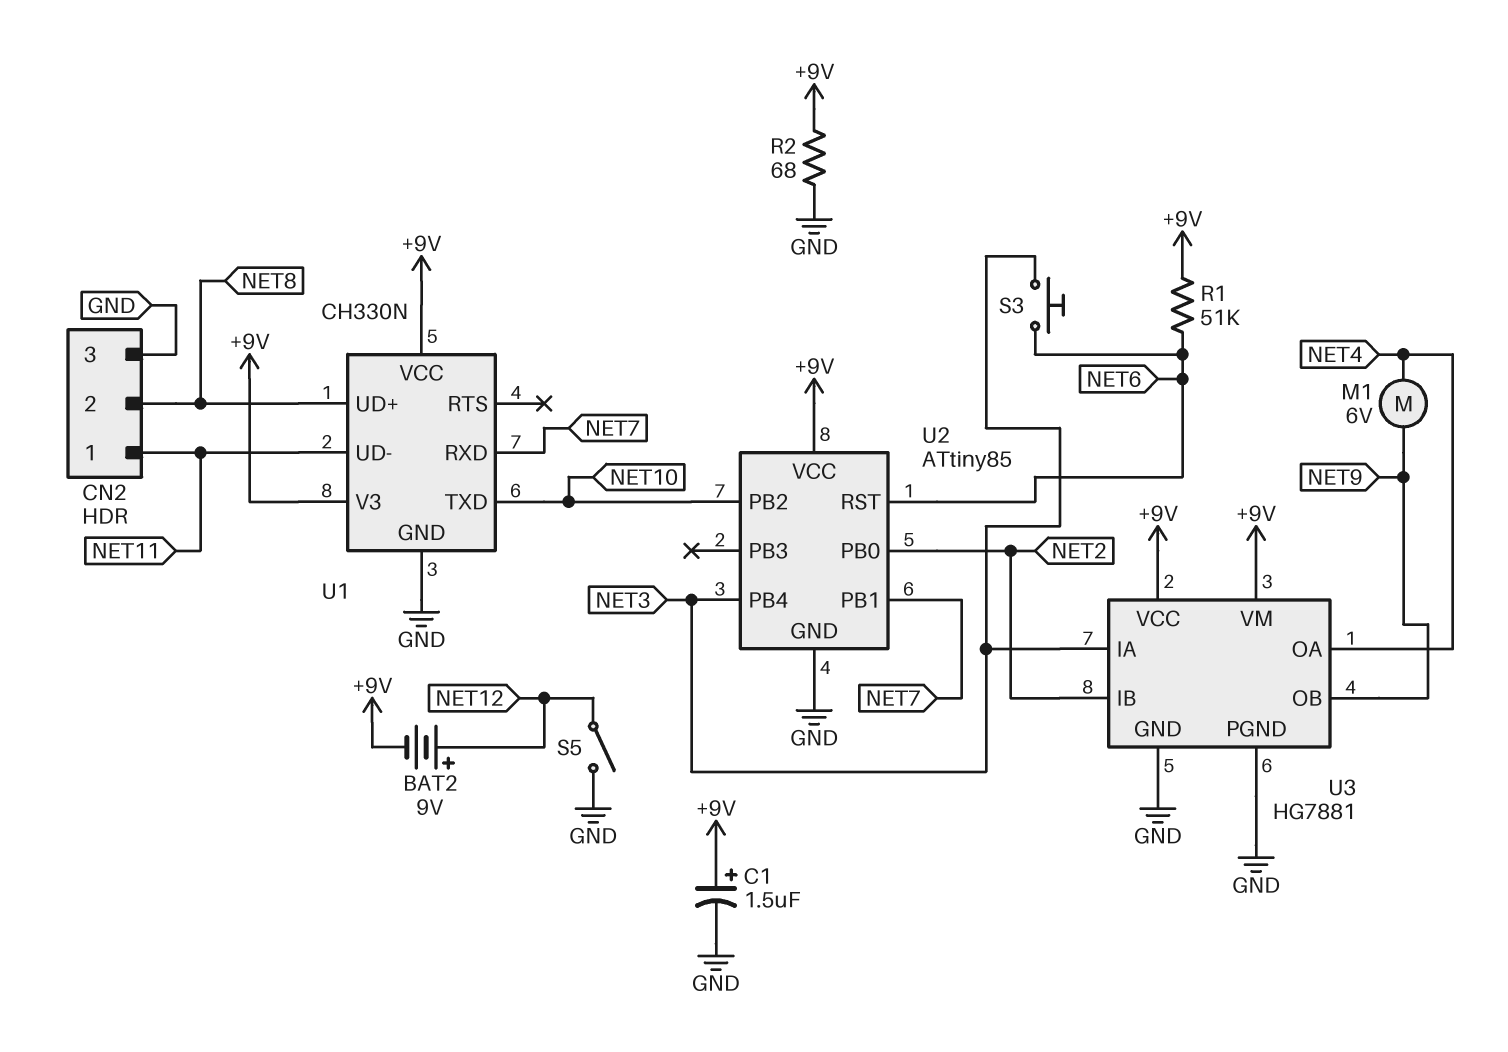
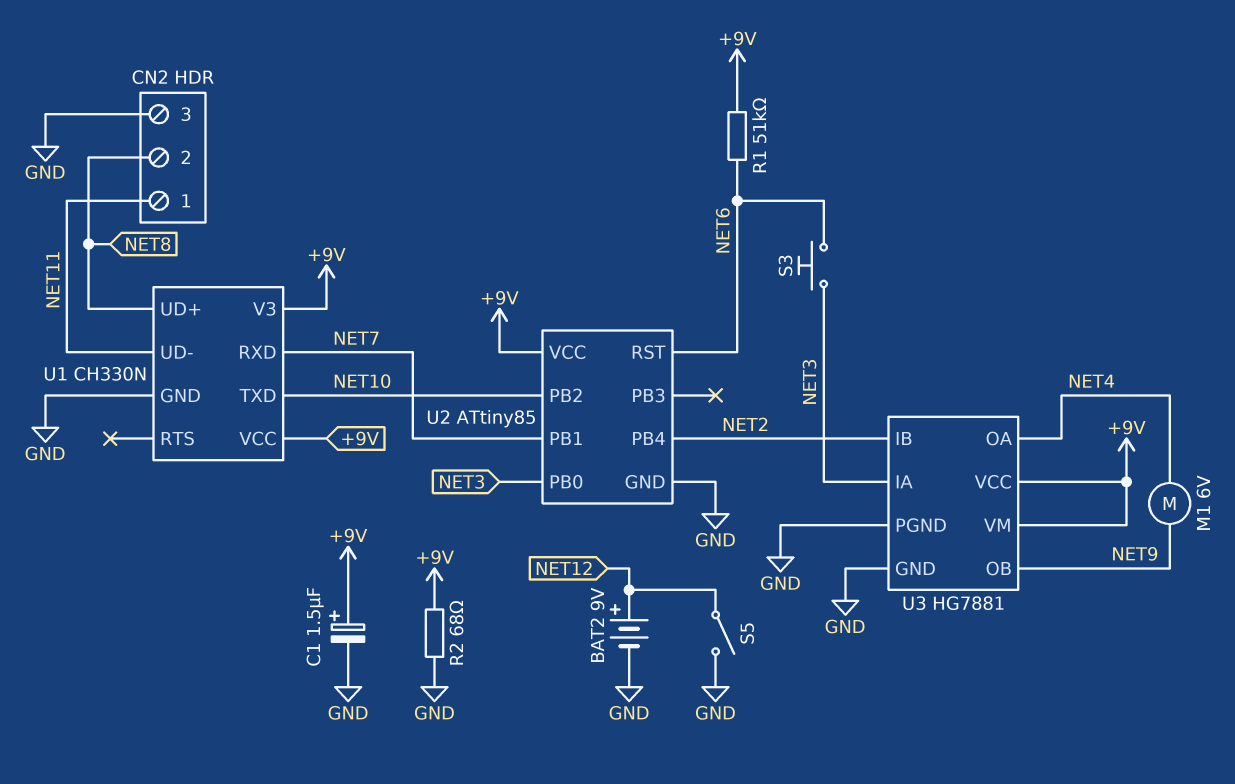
BAT2: 9V (plus NET12, minus +9V) -> 9V (plus NET12, minus GND)
U2 pin PB0: NET2 -> NET3
U2 pin PB4: NET3 -> NET2

